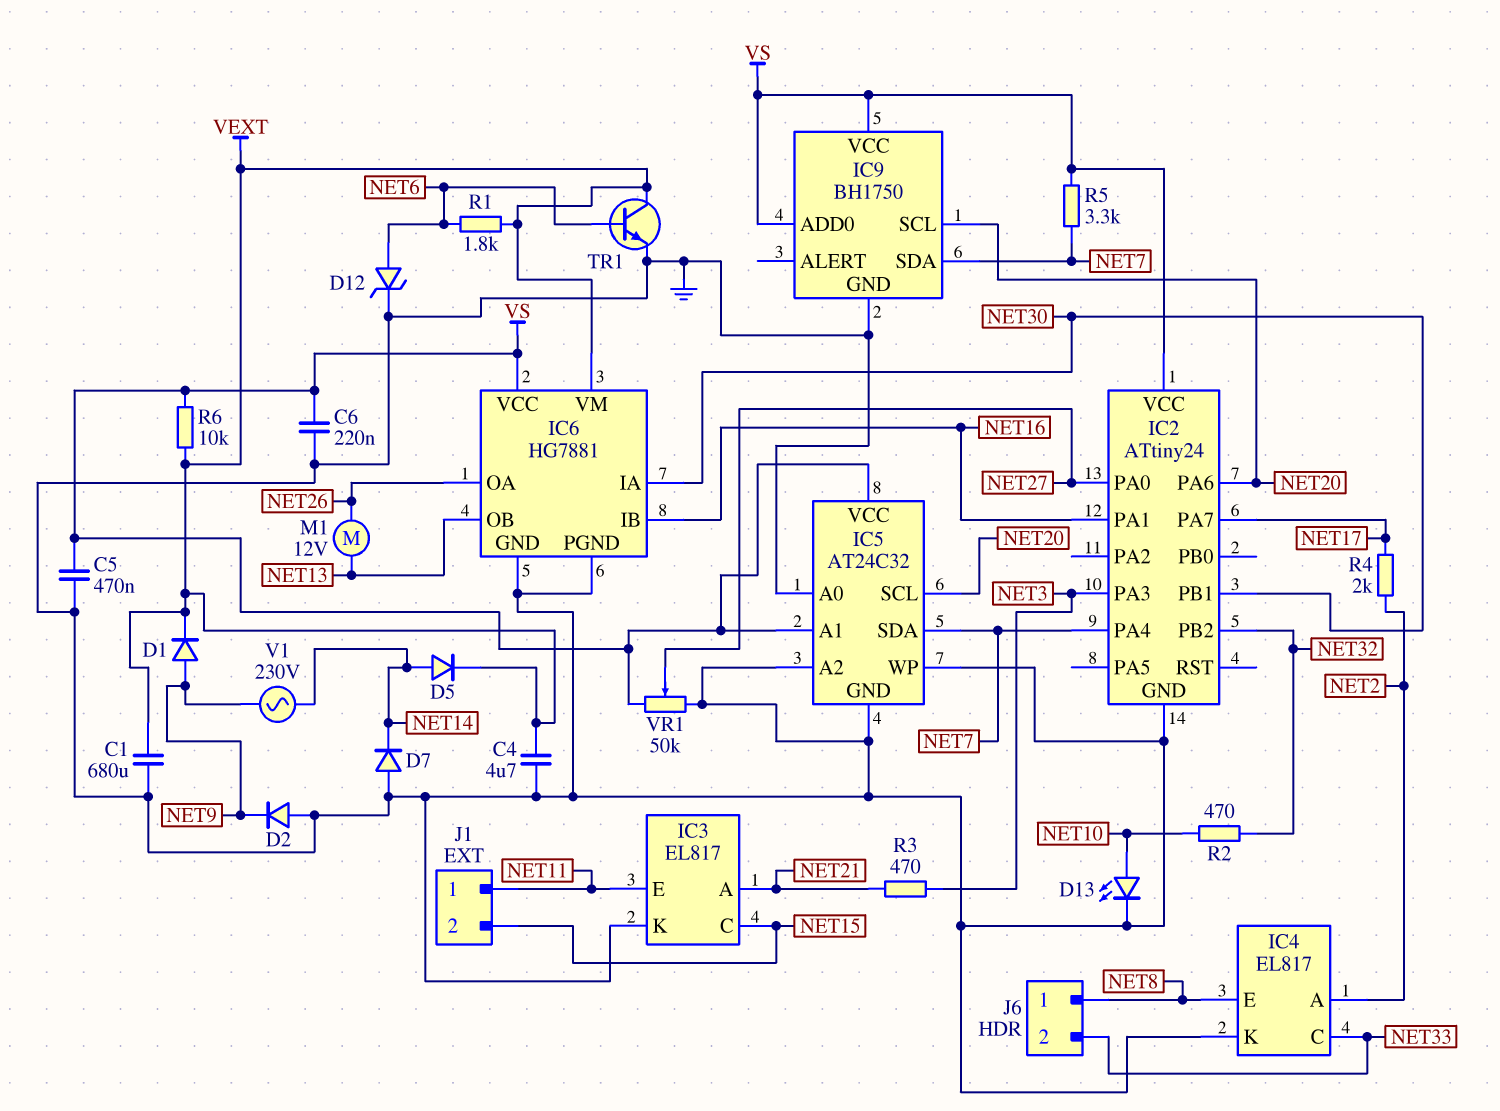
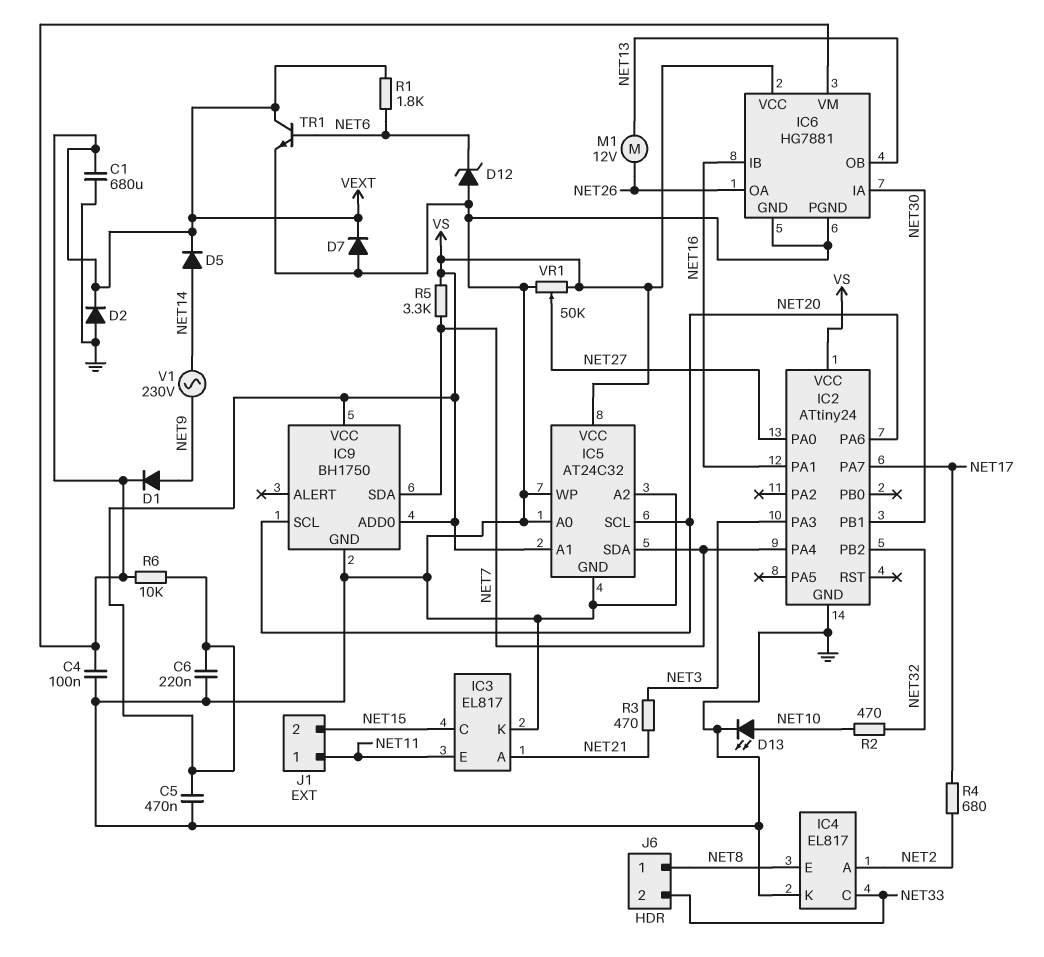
C4: 4.7uF (GND, VEXT) -> 100nF (GND, VEXT)
D2: diode (A GND, K NET9) -> diode (A GND, K VEXT)
D7: diode (A GND, K NET14) -> diode (A GND, K VEXT)
D12: zener (A NET6, K GND) -> zener (A GND, K NET6)
R4: 2k (NET2, NET17) -> 680 (NET2, NET17)

